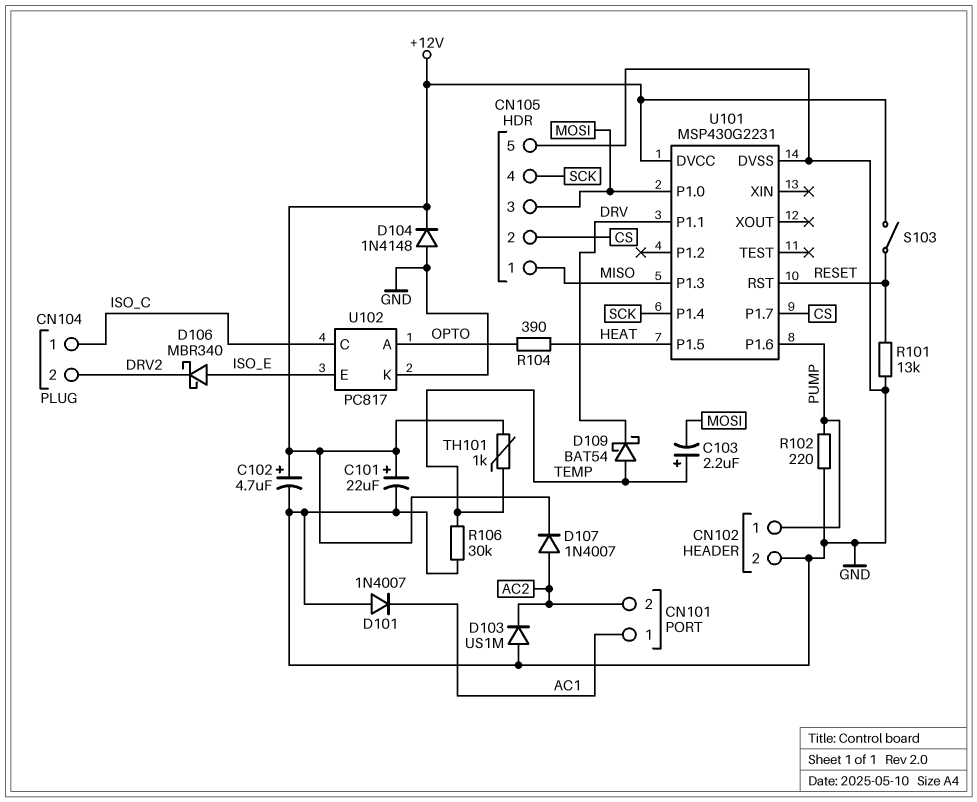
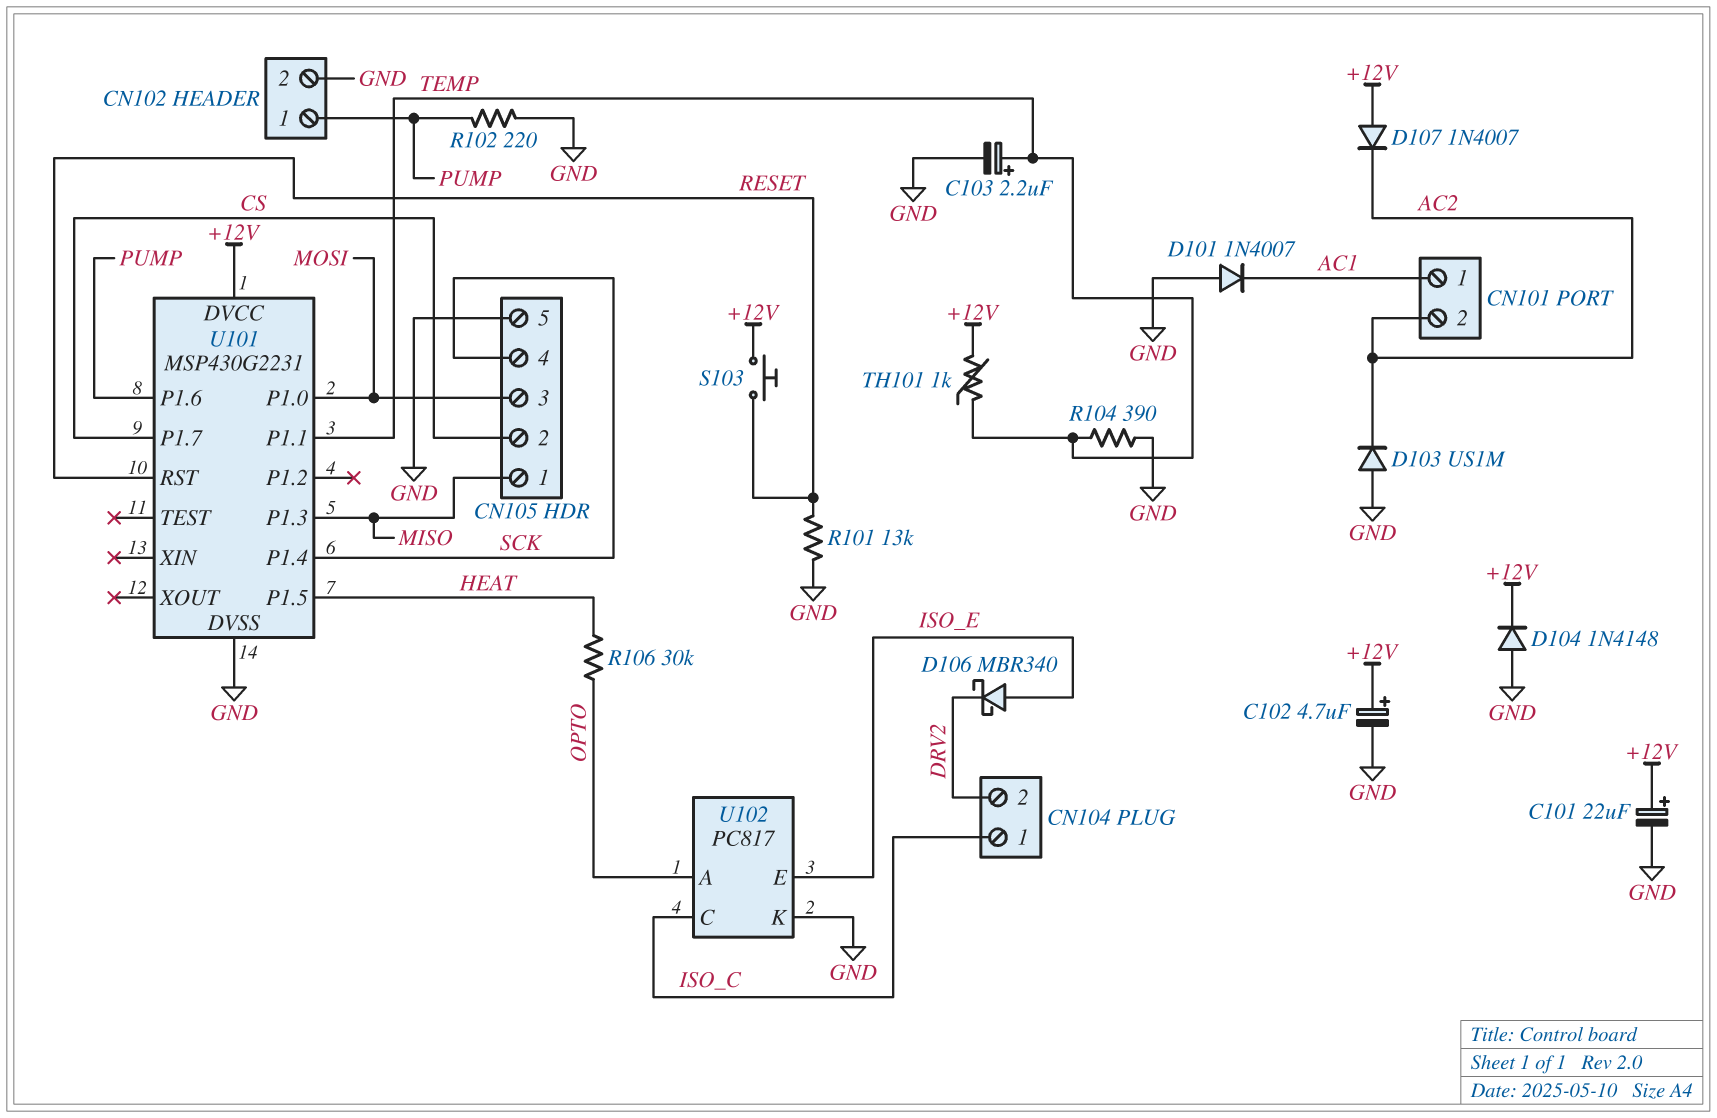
C103: 2.2uF (plus TEMP, minus MOSI) -> 2.2uF (plus TEMP, minus GND)
D107: diode 1N4007 (A AC2, K +12V) -> diode 1N4007 (A +12V, K AC2)
D109: schottky BAT54 (A TEMP, K DRV) -> none
R104: 390 (HEAT, OPTO) -> 390 (GND, TEMP)
R106: 30k (GND, TEMP) -> 30k (HEAT, OPTO)
S103: switch (+12V, RESET) -> button (+12V, RESET)
U101 pin P1.1: DRV -> TEMP

